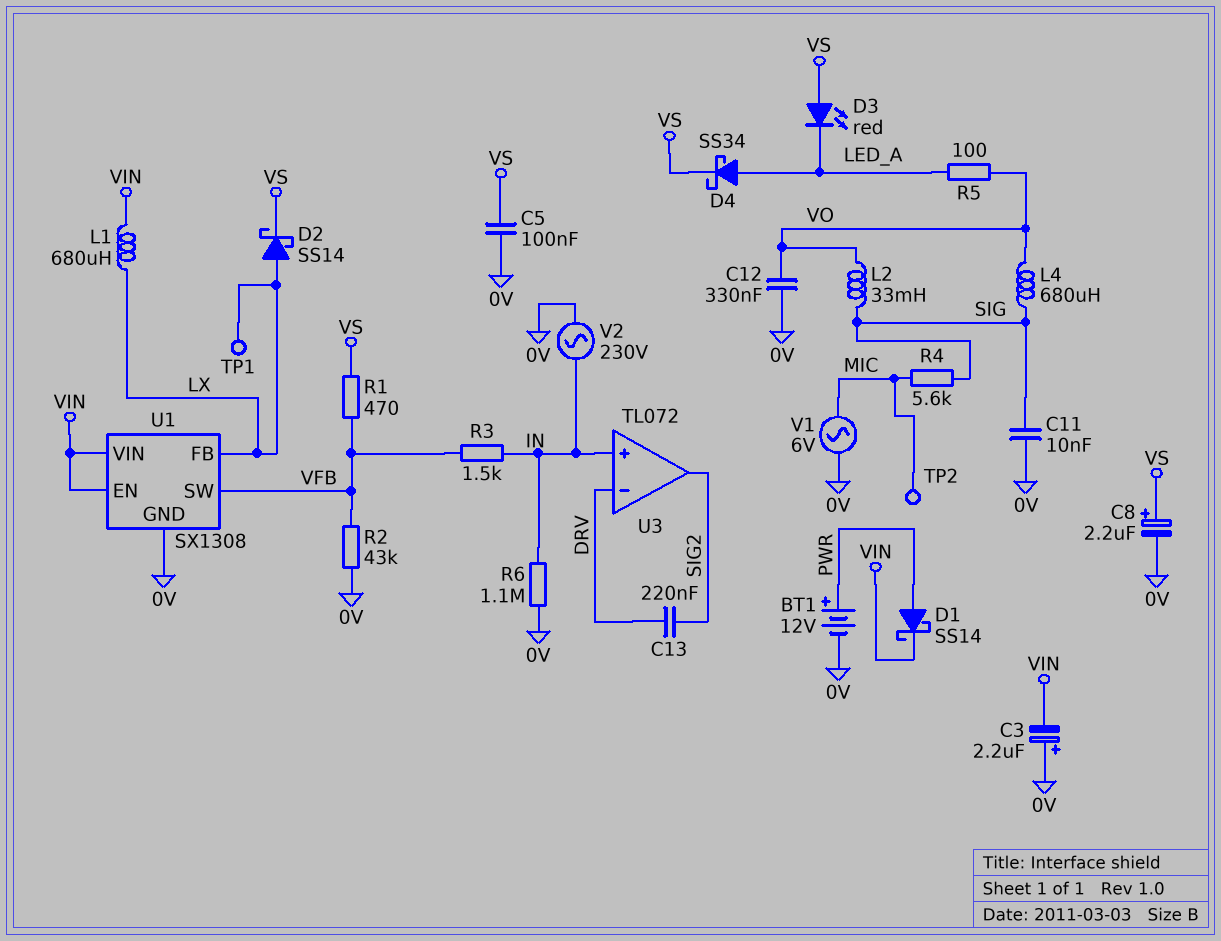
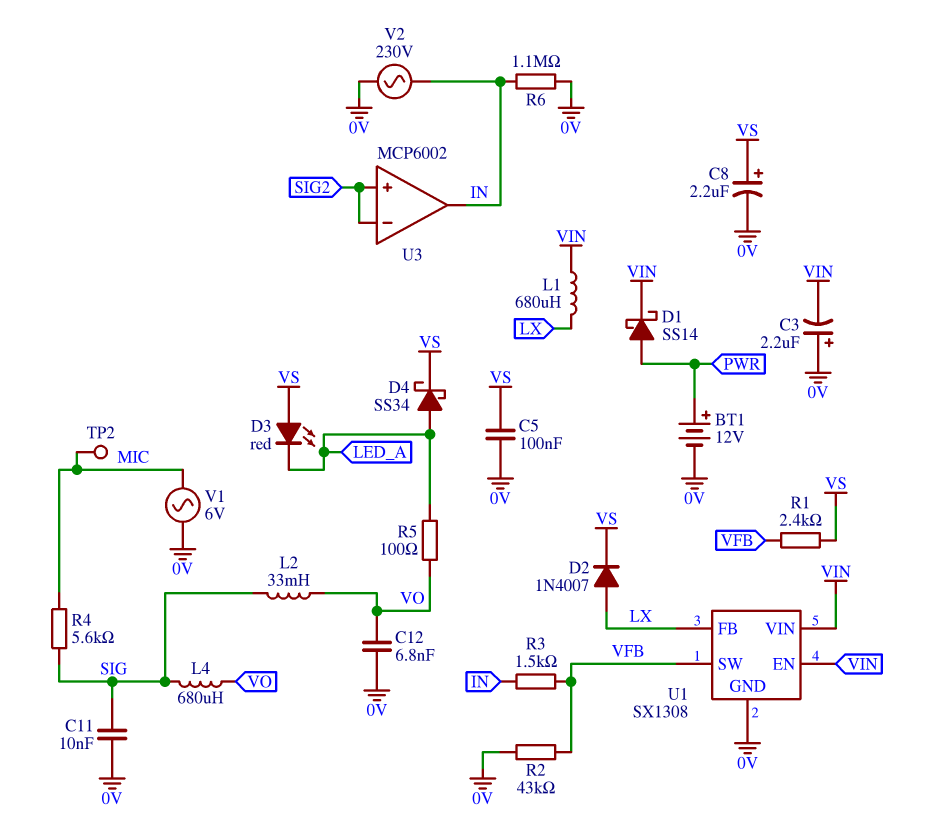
C12: 330nF (0V, VO) -> 6.8nF (0V, VO)
C13: 220nF (DRV, SIG2) -> none
D2: schottky SS14 (A LX, K VS) -> diode 1N4007 (A LX, K VS)
R1: 470 (VFB, VS) -> 2.4k (VFB, VS)
TP1: test point (LX) -> none
U3: TL072 -> MCP6002
U3 pin in+: IN -> SIG2
U3 pin in-: DRV -> SIG2
U3 pin out: SIG2 -> IN

